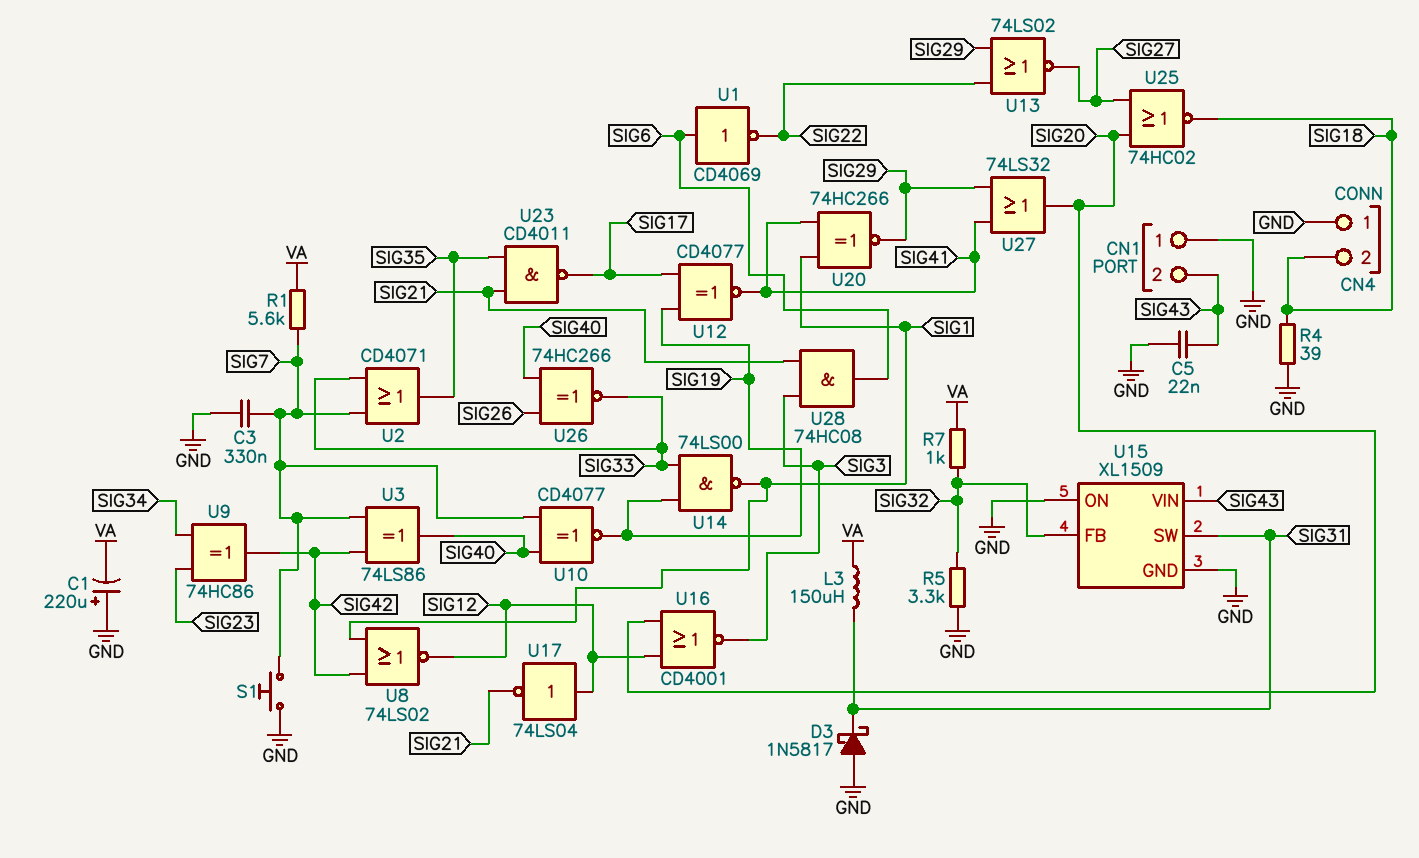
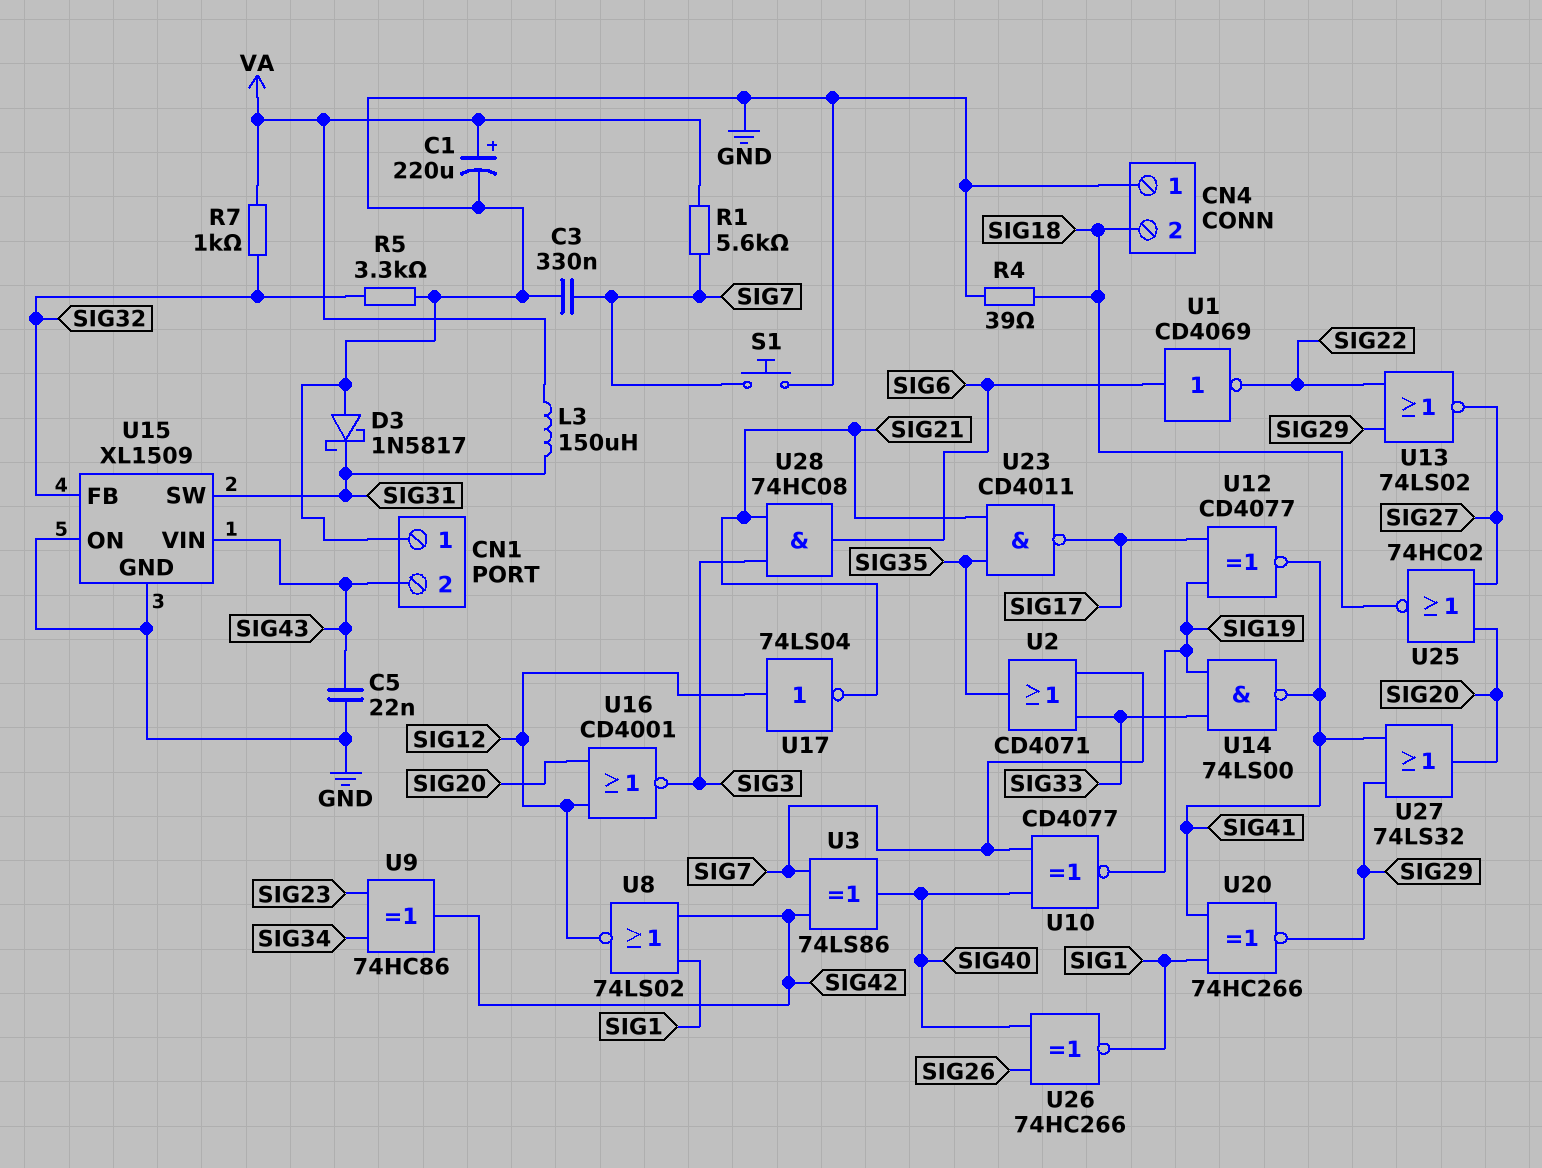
C1: 220uF (plus GND, minus VA) -> 220uF (plus VA, minus GND)
U14: NAND 74LS00 (in SIG19, in SIG33, out SIG1) -> NAND 74LS00 (in SIG19, in SIG33, out SIG41)
U26: XNOR 74HC266 (in SIG26, in SIG40, out SIG33) -> XNOR 74HC266 (in SIG26, in SIG40, out SIG1)

